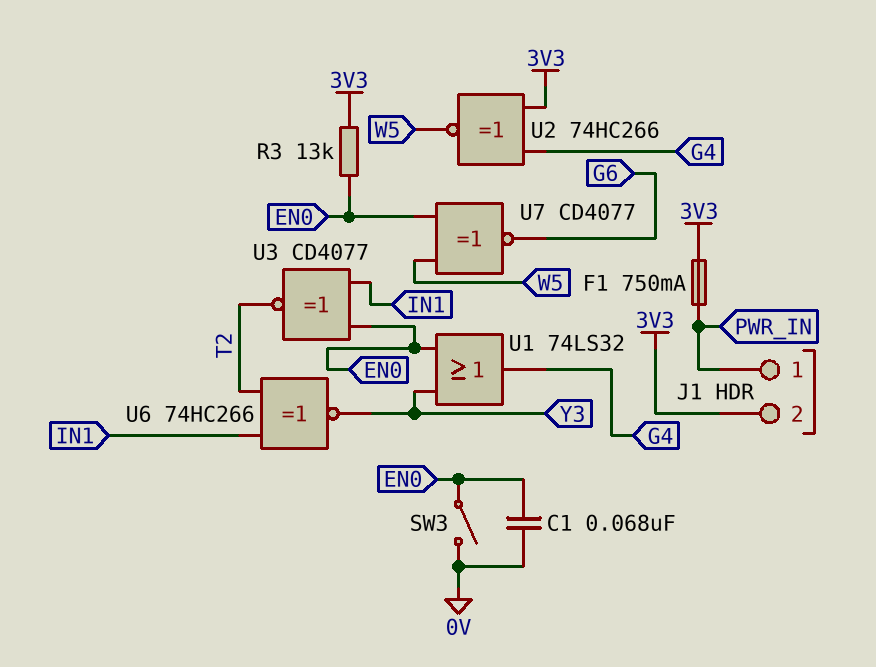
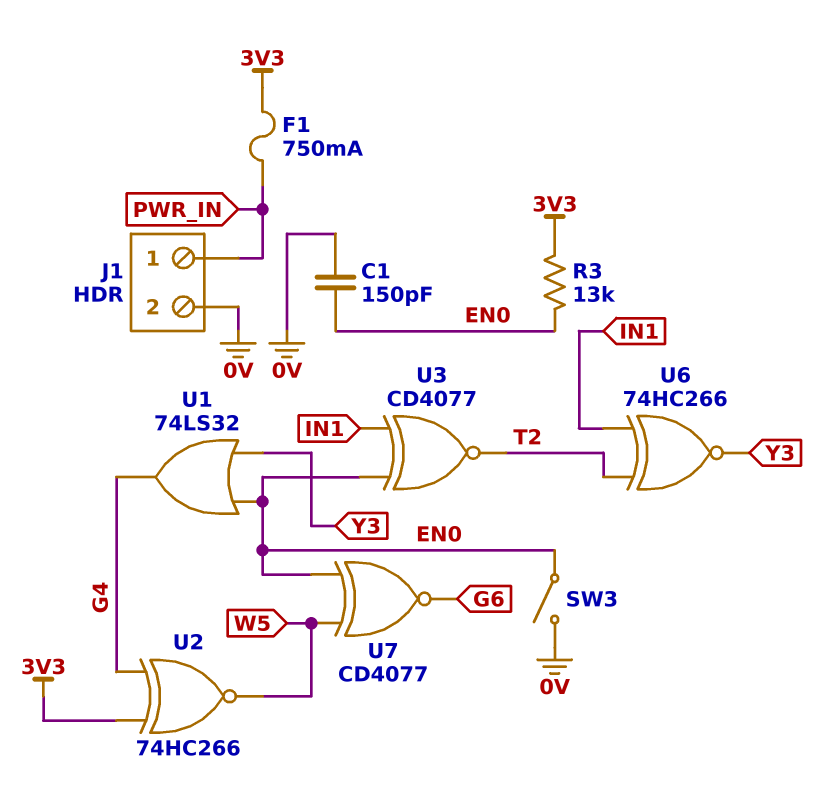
C1: 68nF (0V, EN0) -> 150pF (0V, EN0)
J1 pin 2: 3V3 -> 0V

